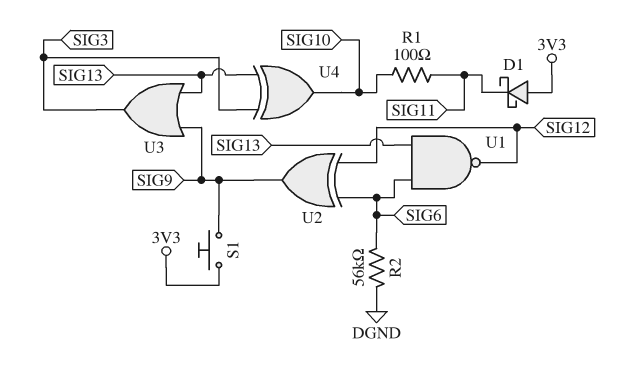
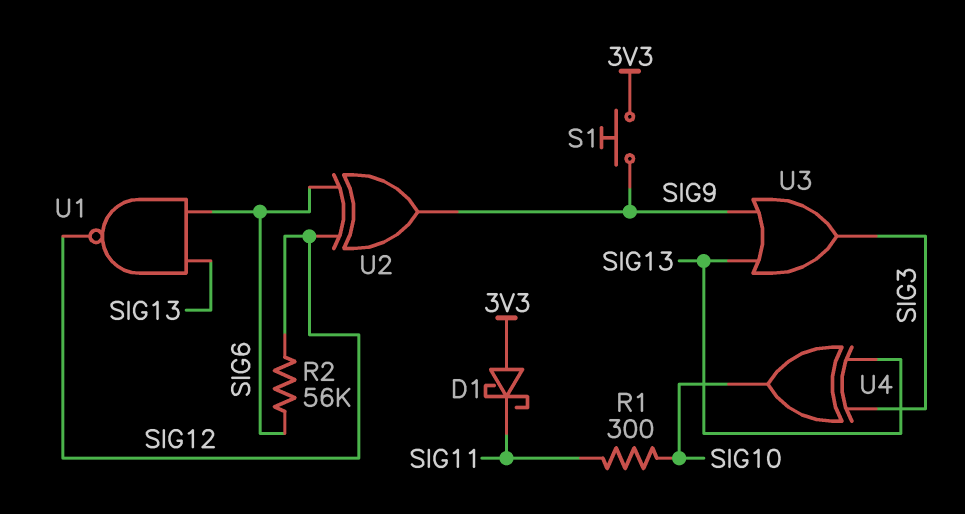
R1: 100 (SIG10, SIG11) -> 300 (SIG10, SIG11)
R2: 56k (DGND, SIG6) -> 56k (SIG6, SIG12)

